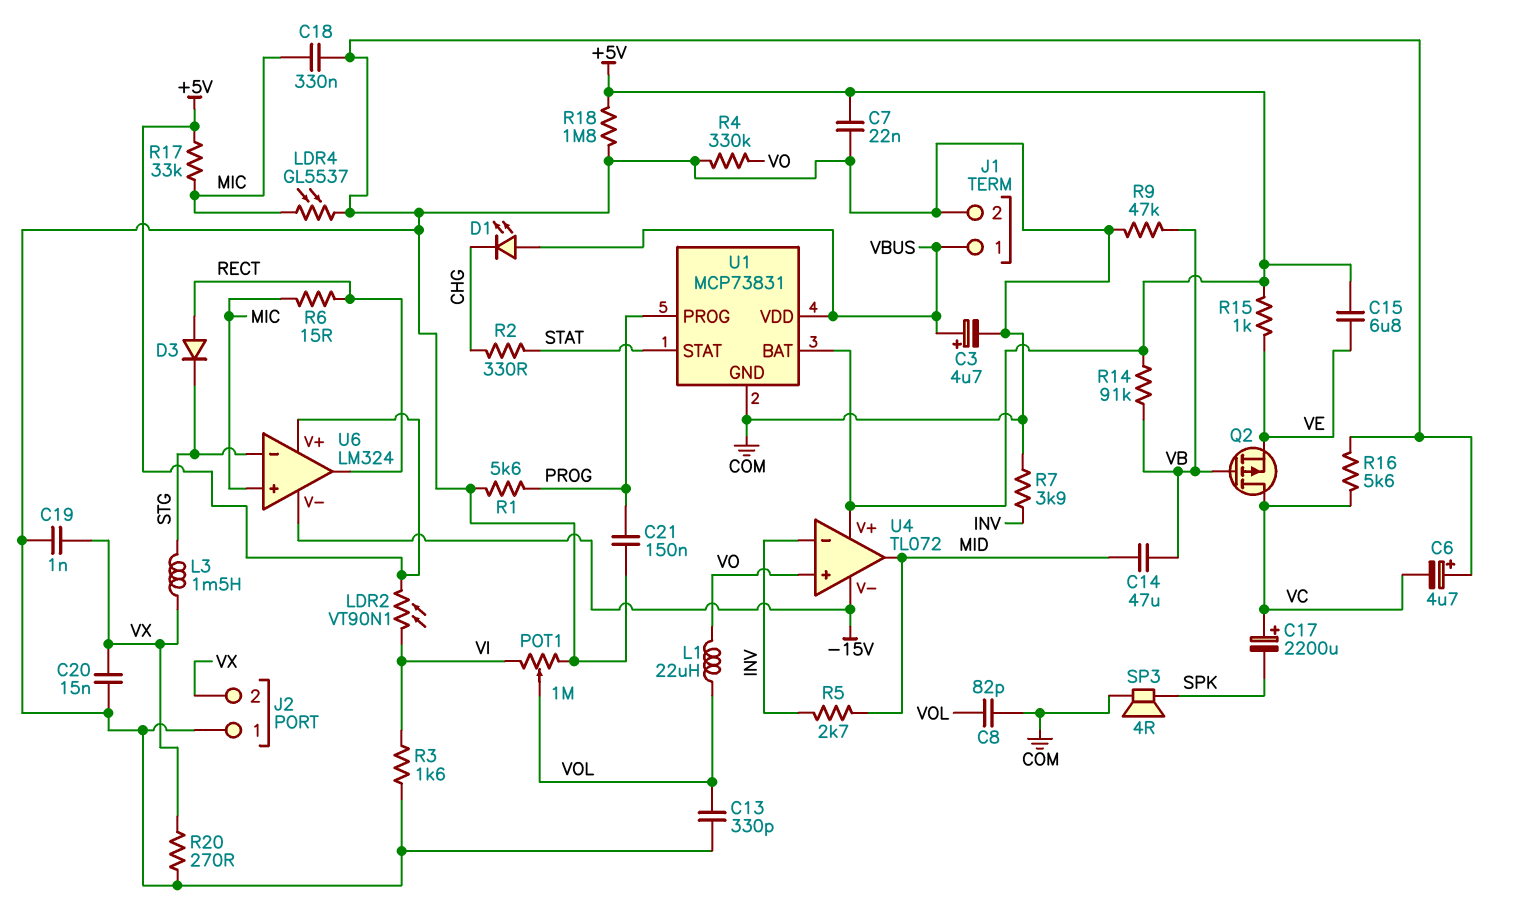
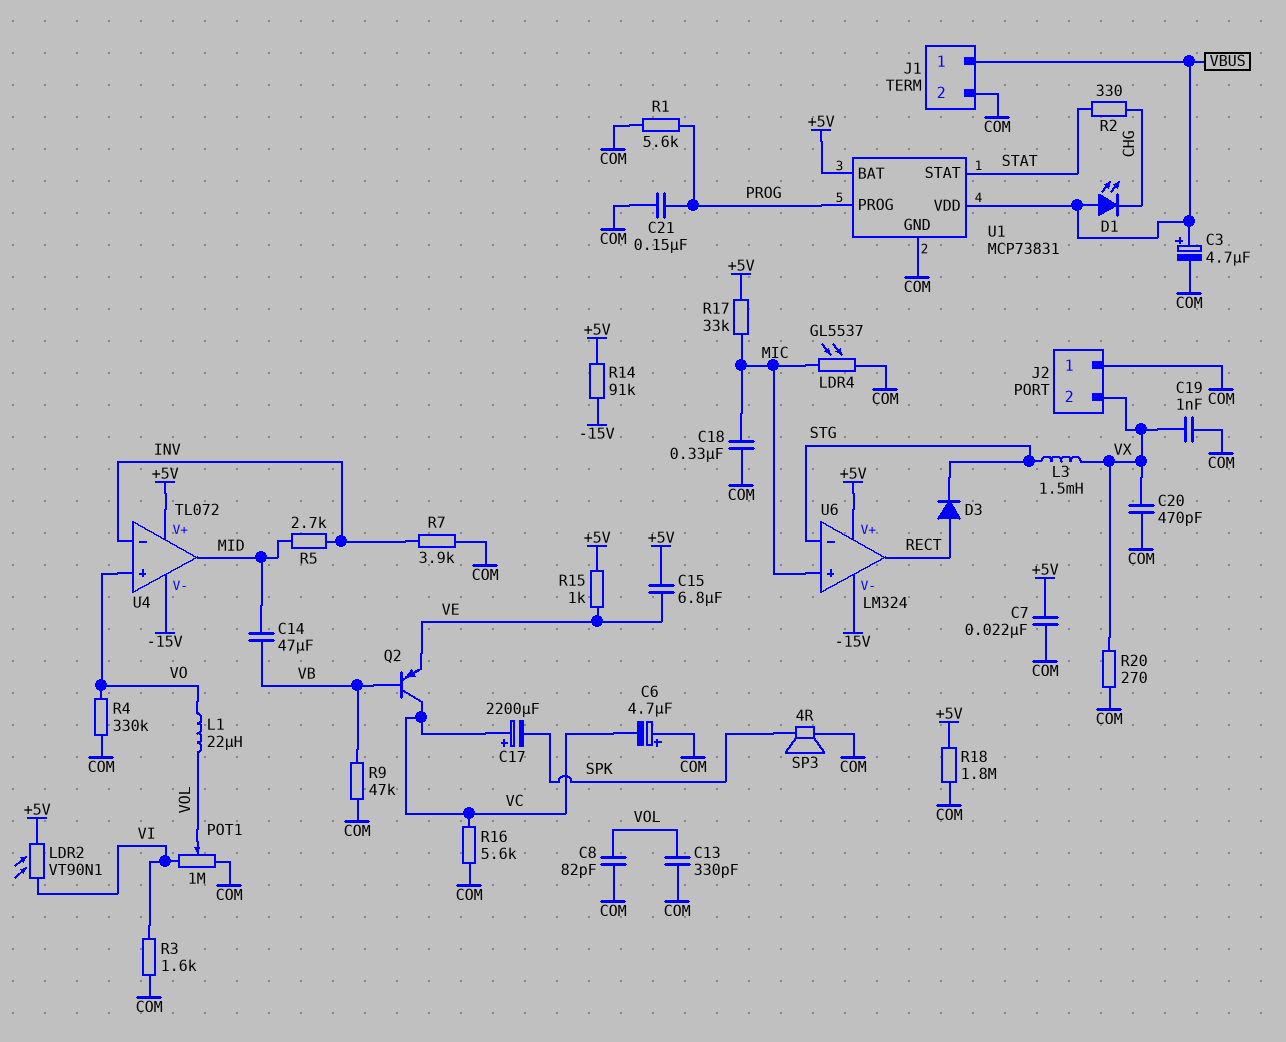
C20: 15nF (COM, VX) -> 470pF (COM, VX)
Q2: PMOS (G VB, D VC, S VE) -> PNP (B VB, C VC, E VE)
R6: 15 (MIC, RECT) -> none
R14: 91k (+5V, VB) -> 91k (+5V, -15V)

